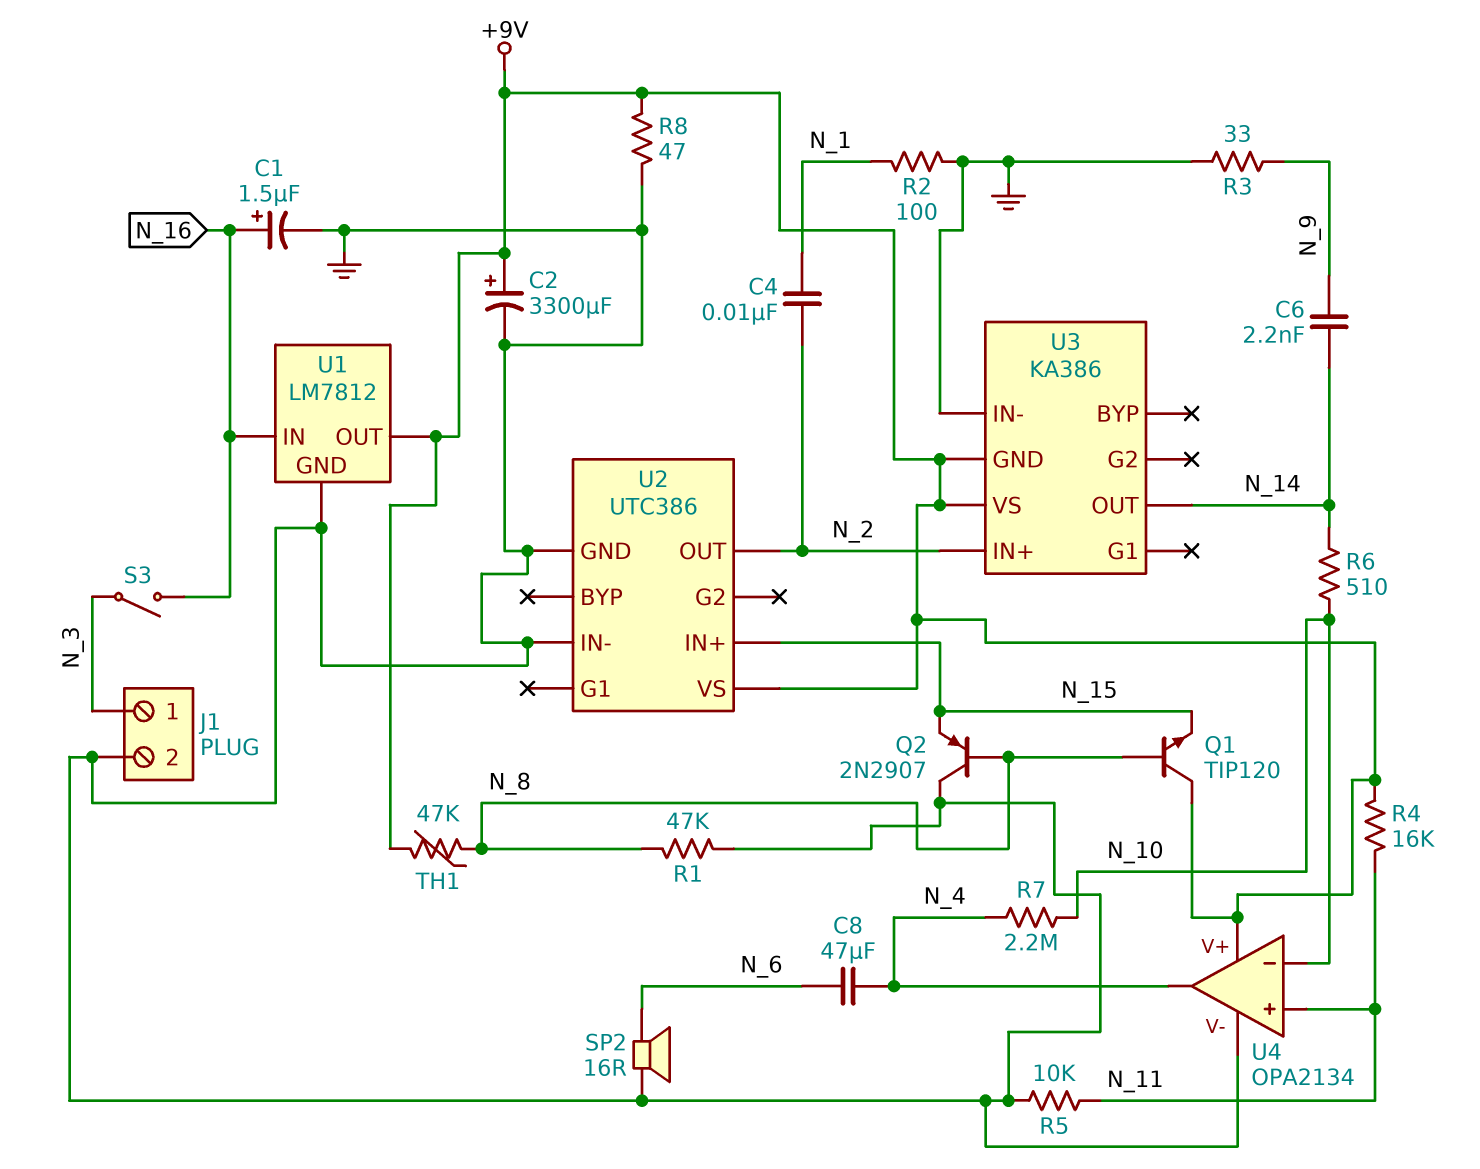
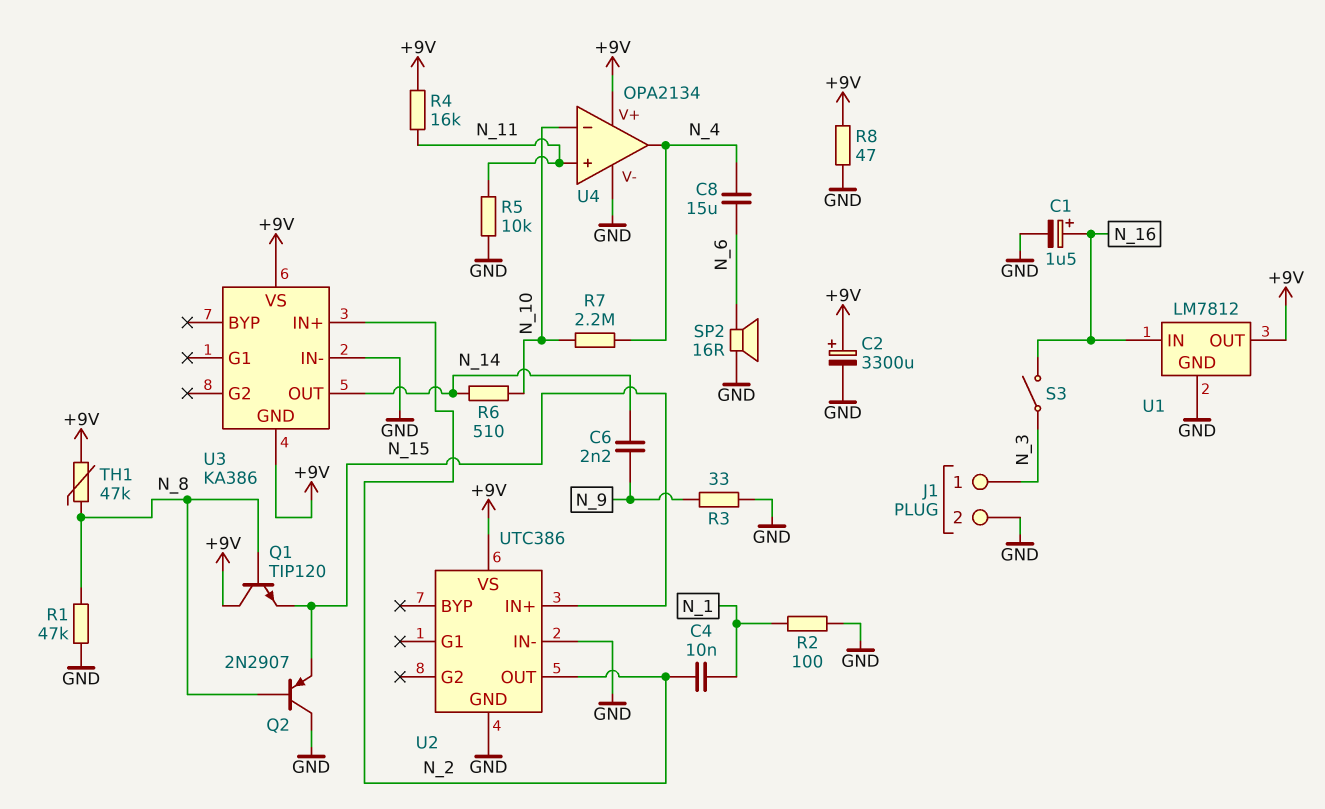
C8: 47uF (N_4, N_6) -> 15uF (N_4, N_6)

